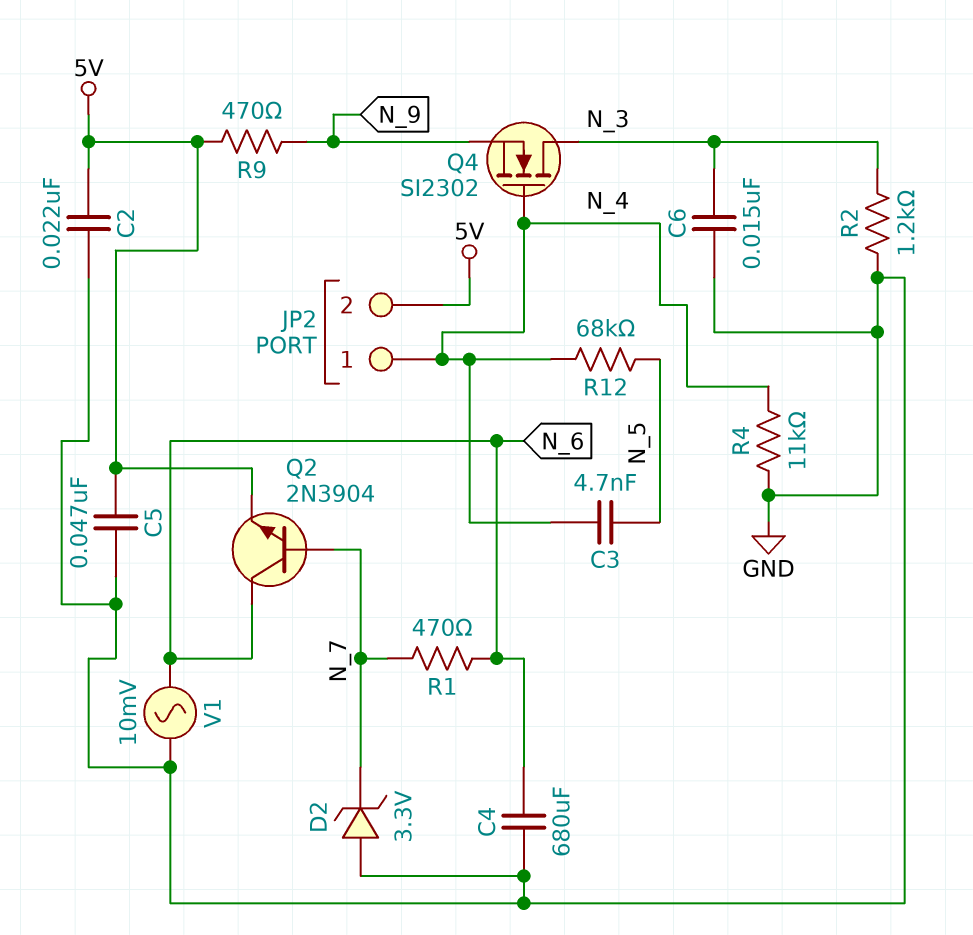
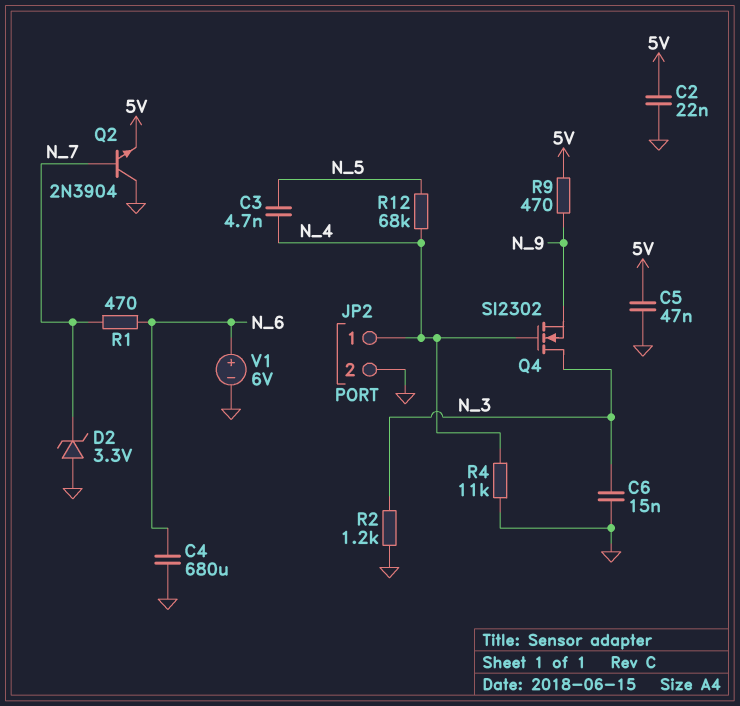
JP2 pin 2: 5V -> GND
Q2: NPN 2N3904 (B N_7, C N_6, E 5V) -> NPN 2N3904 (B N_7, C GND, E 5V)
V1: AC 10mV (GND, N_6) -> 6V (plus N_6, minus GND)

